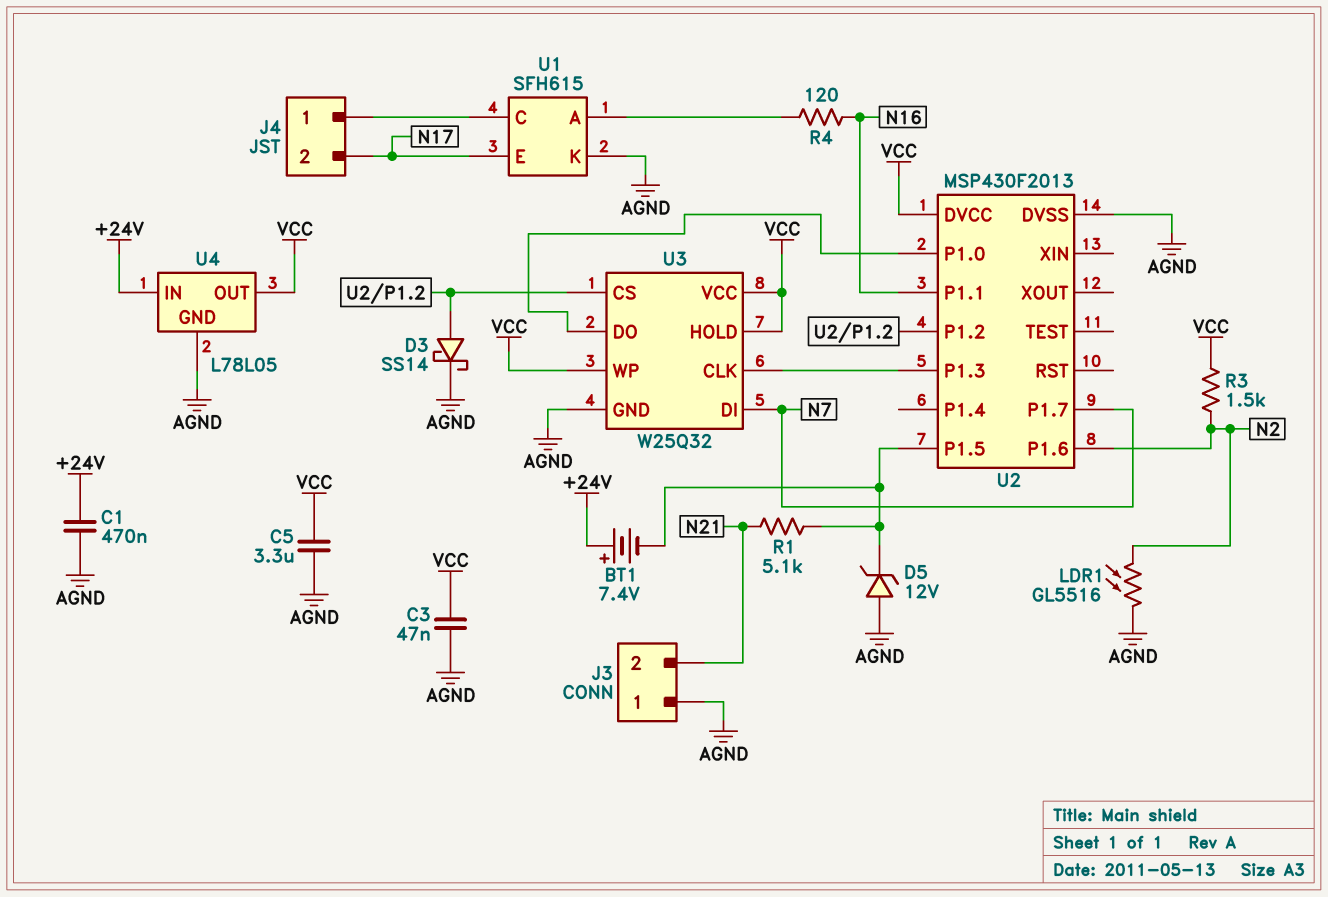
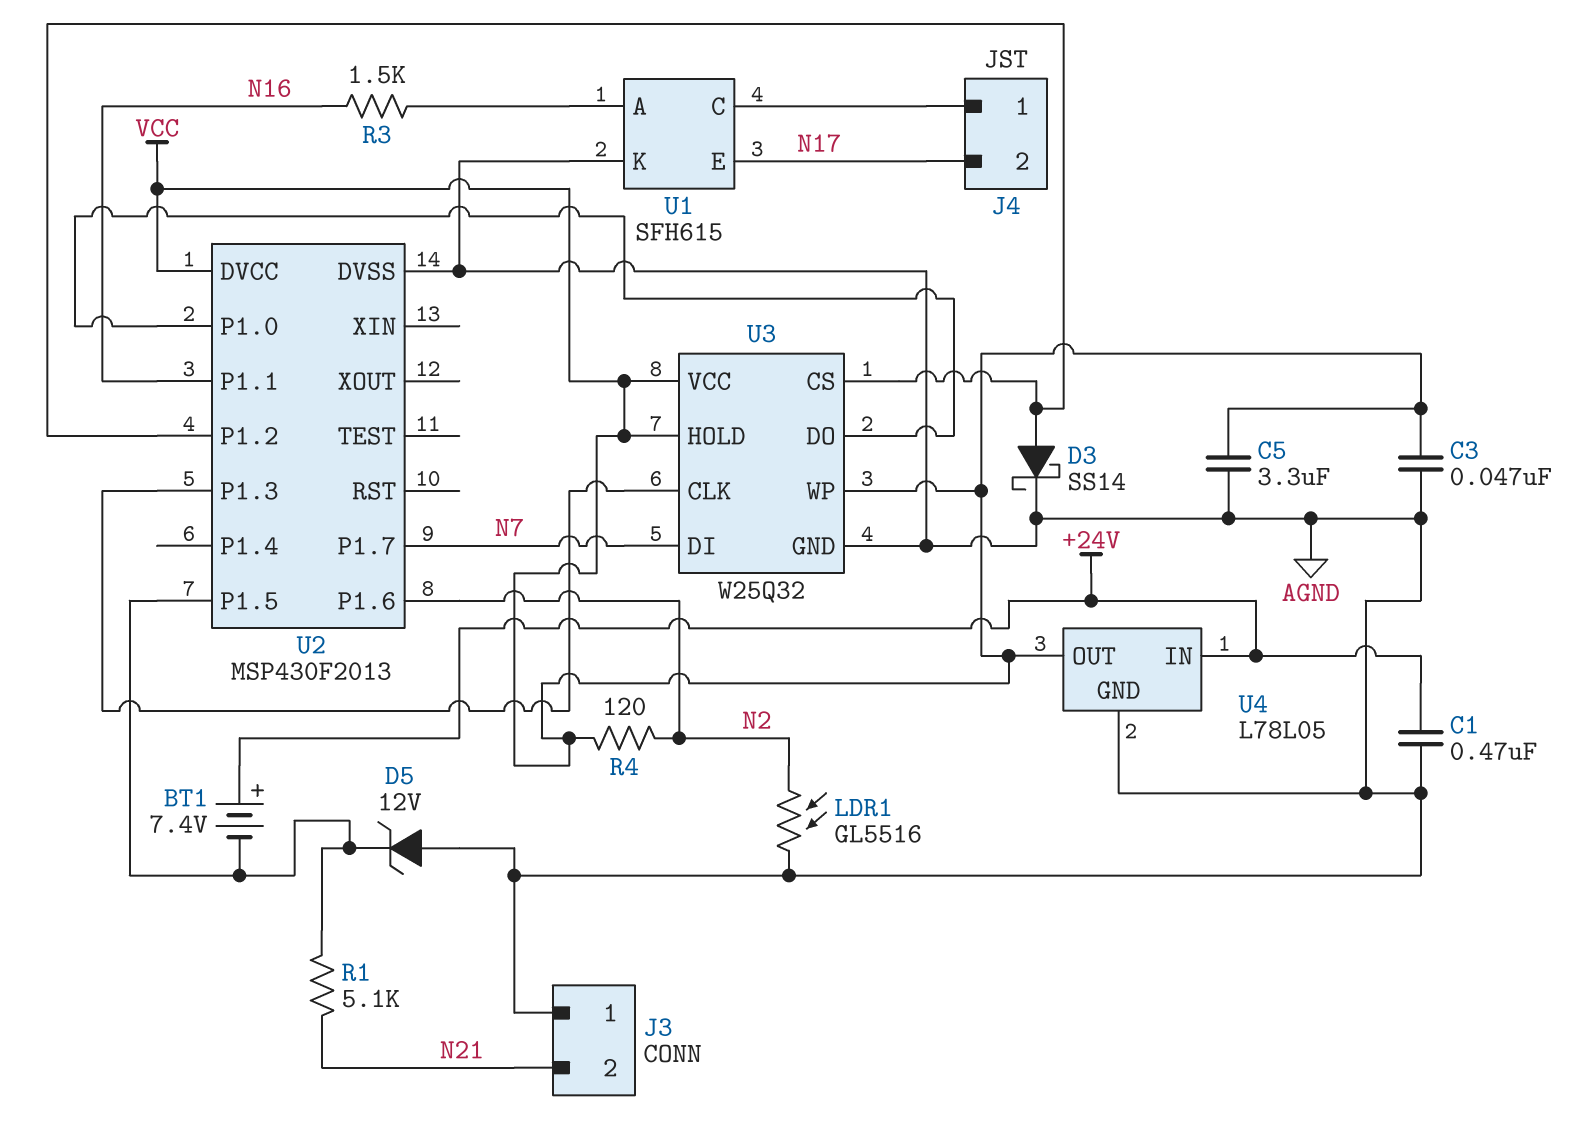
R3: 1.5k (N2, VCC) -> 1.5k (N16, U1/A)
R4: 120 (N16, U1/A) -> 120 (N2, VCC)

